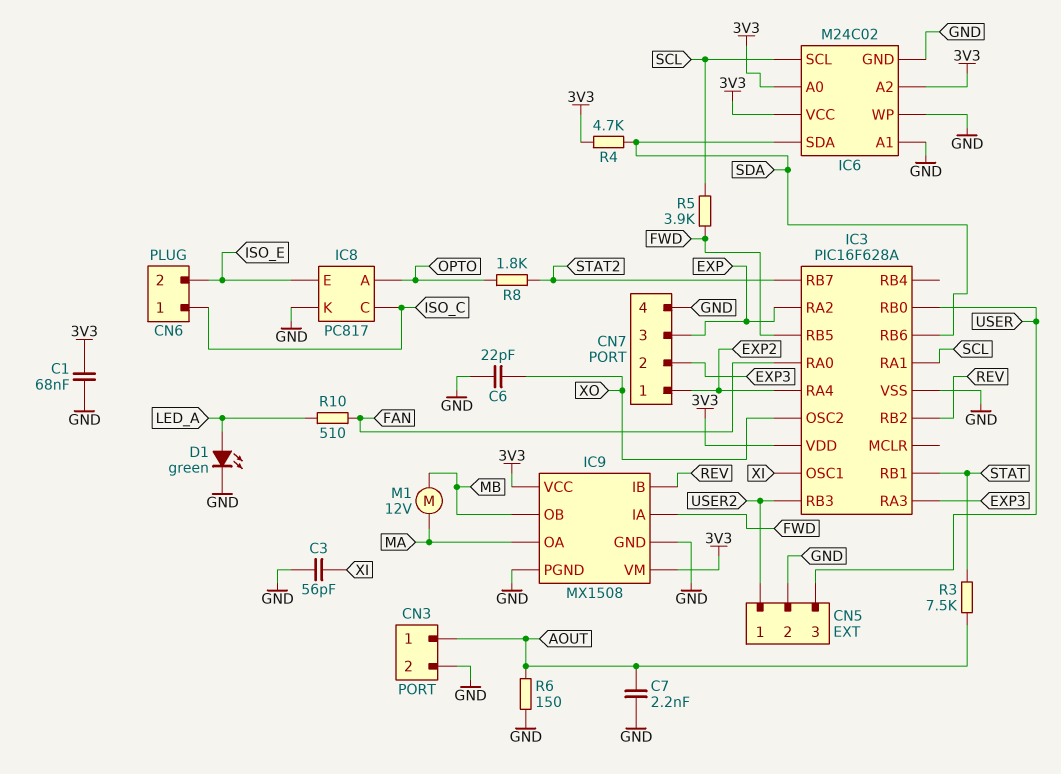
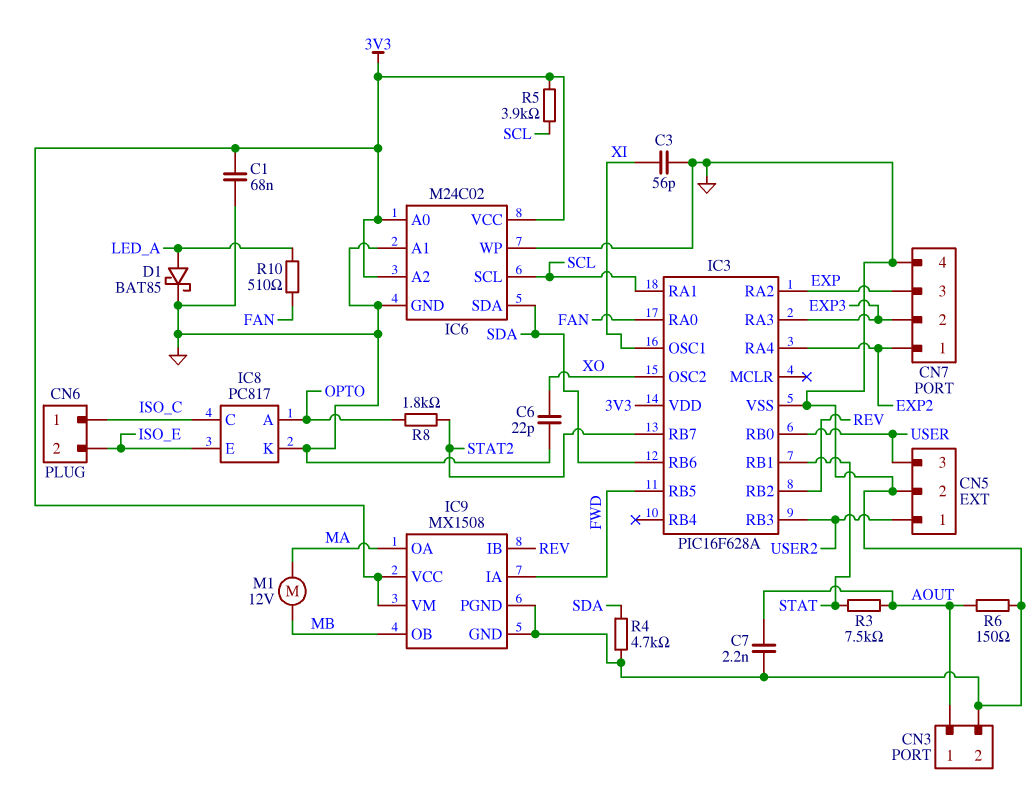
D1: LED green (A LED_A, K GND) -> schottky BAT85 (A LED_A, K GND)
R4: 4.7k (3V3, SDA) -> 4.7k (GND, SDA)
R5: 3.9k (FWD, SCL) -> 3.9k (3V3, SCL)

